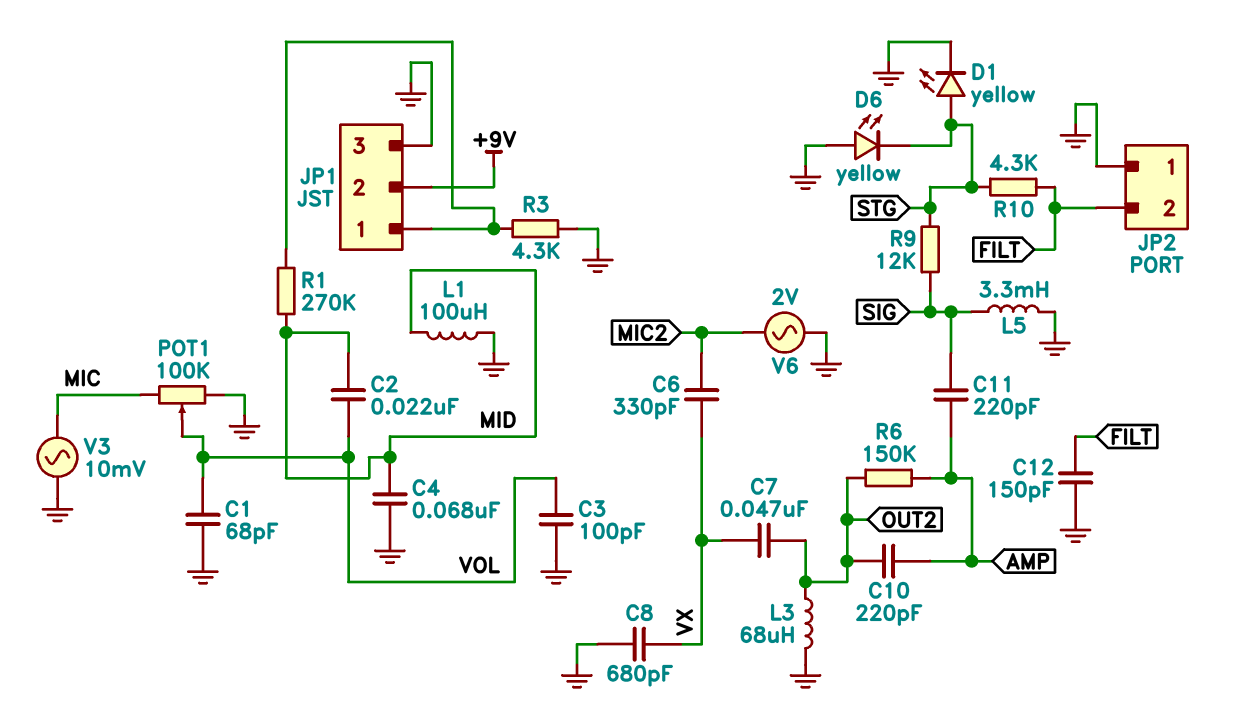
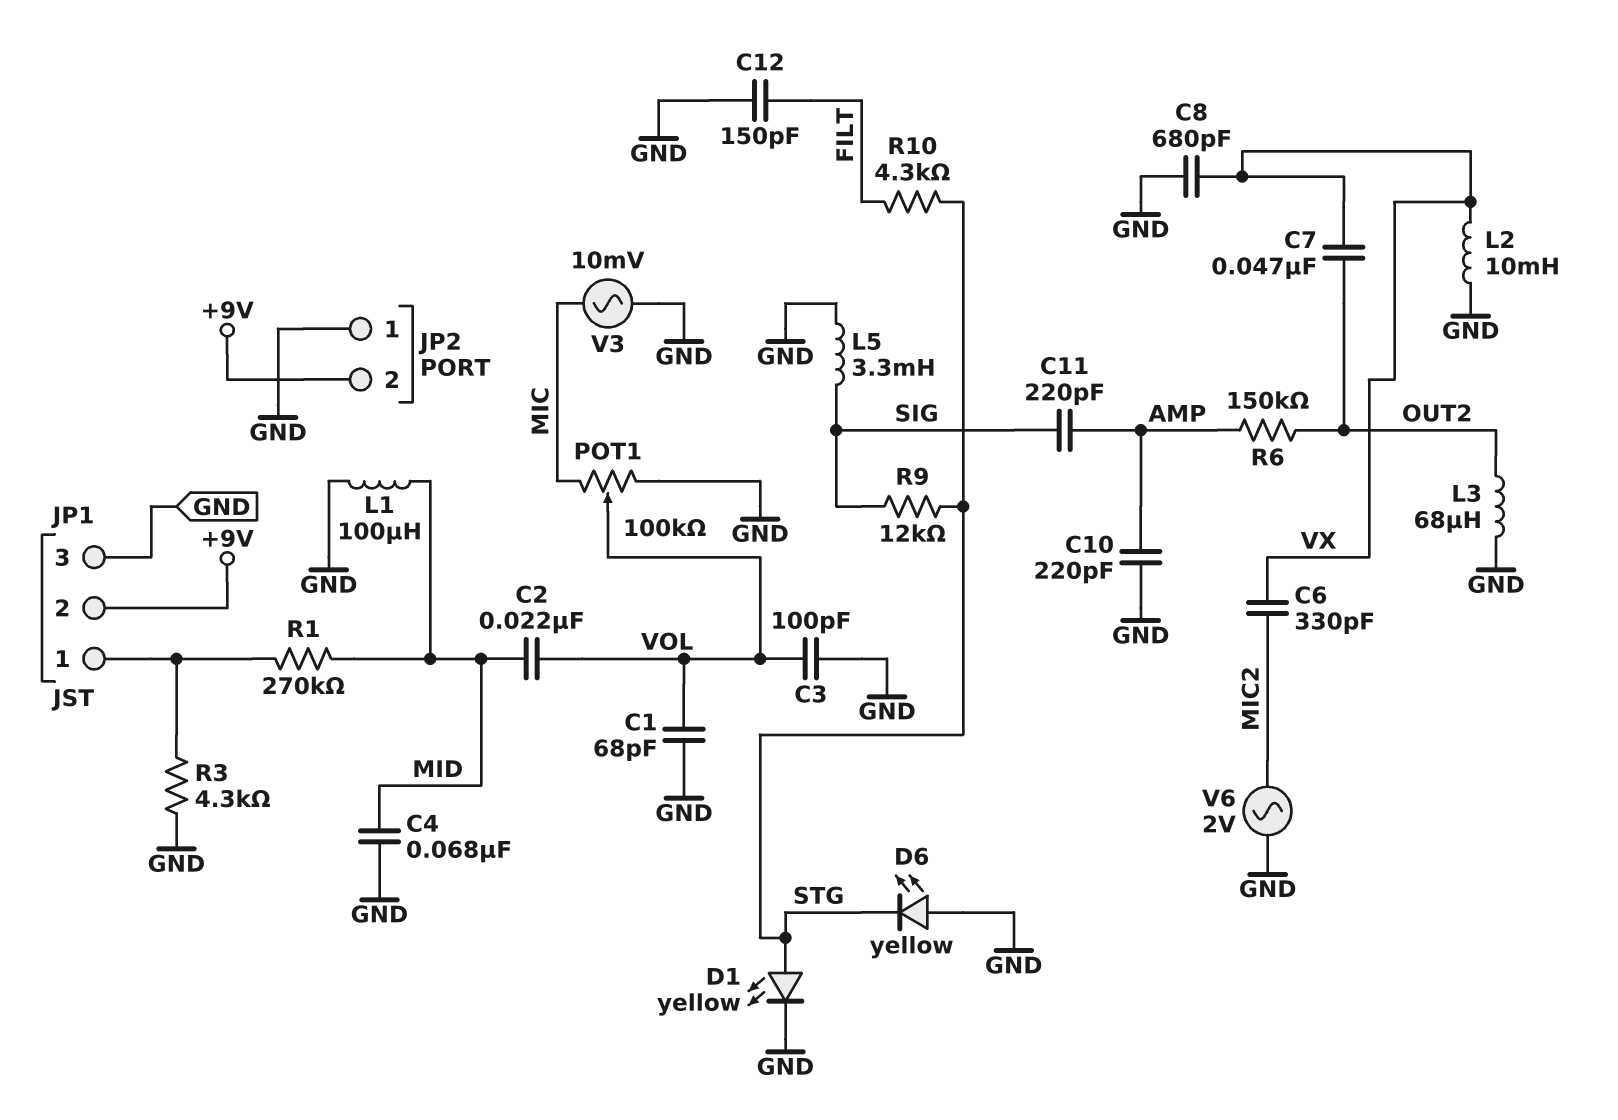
C10: 220pF (AMP, OUT2) -> 220pF (AMP, GND)
JP2 pin 2: FILT -> +9V
L2: none -> 10mH (GND, VX)

